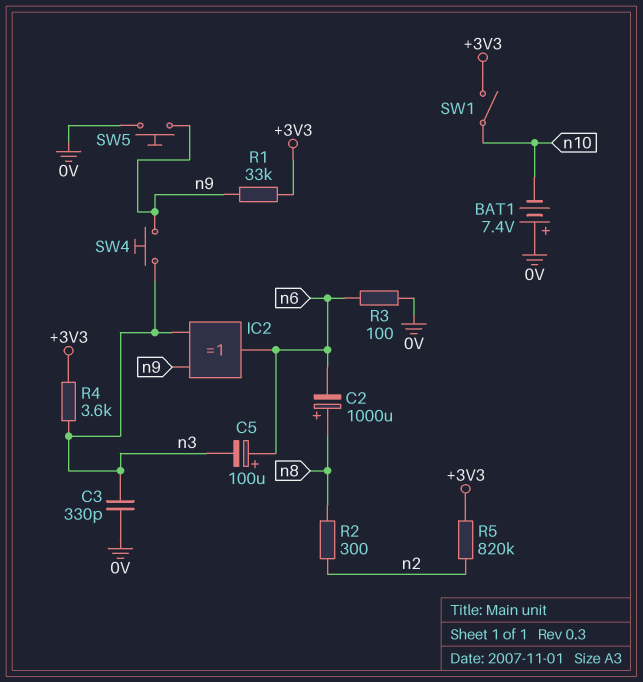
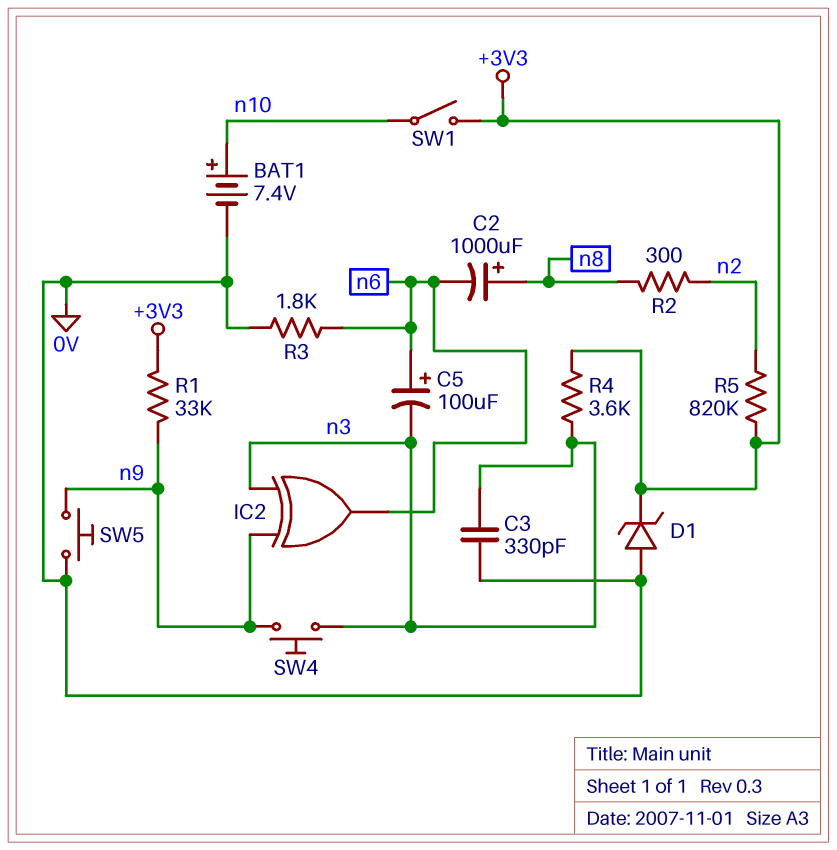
BAT1: 7.4V (plus 0V, minus n10) -> 7.4V (plus n10, minus 0V)
D1: none -> zener (A 0V, K +3V3)
R3: 100 (0V, n6) -> 1.8k (0V, n6)

